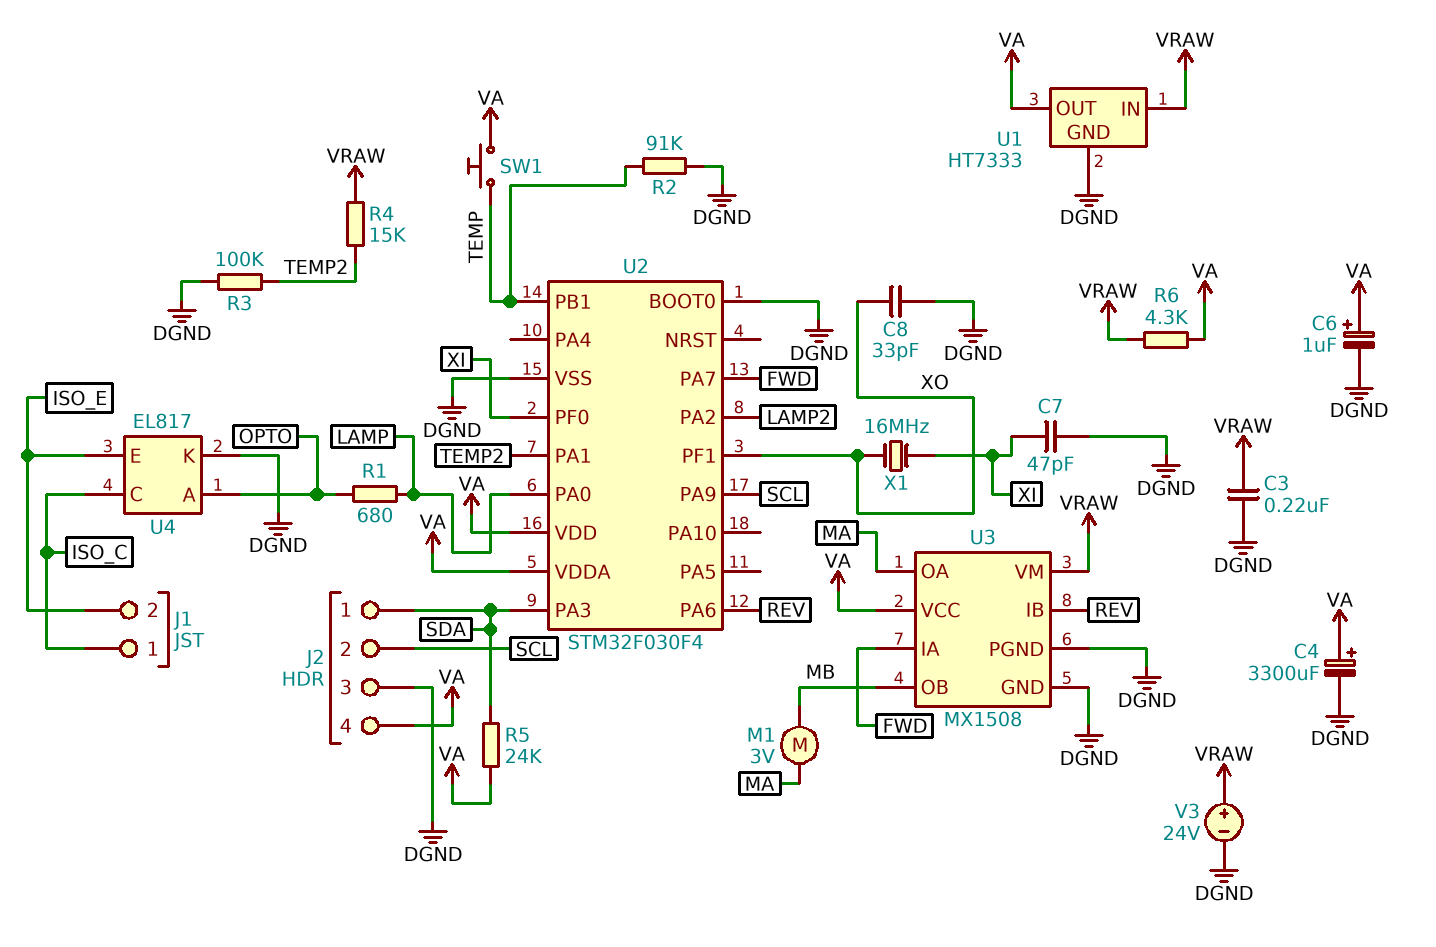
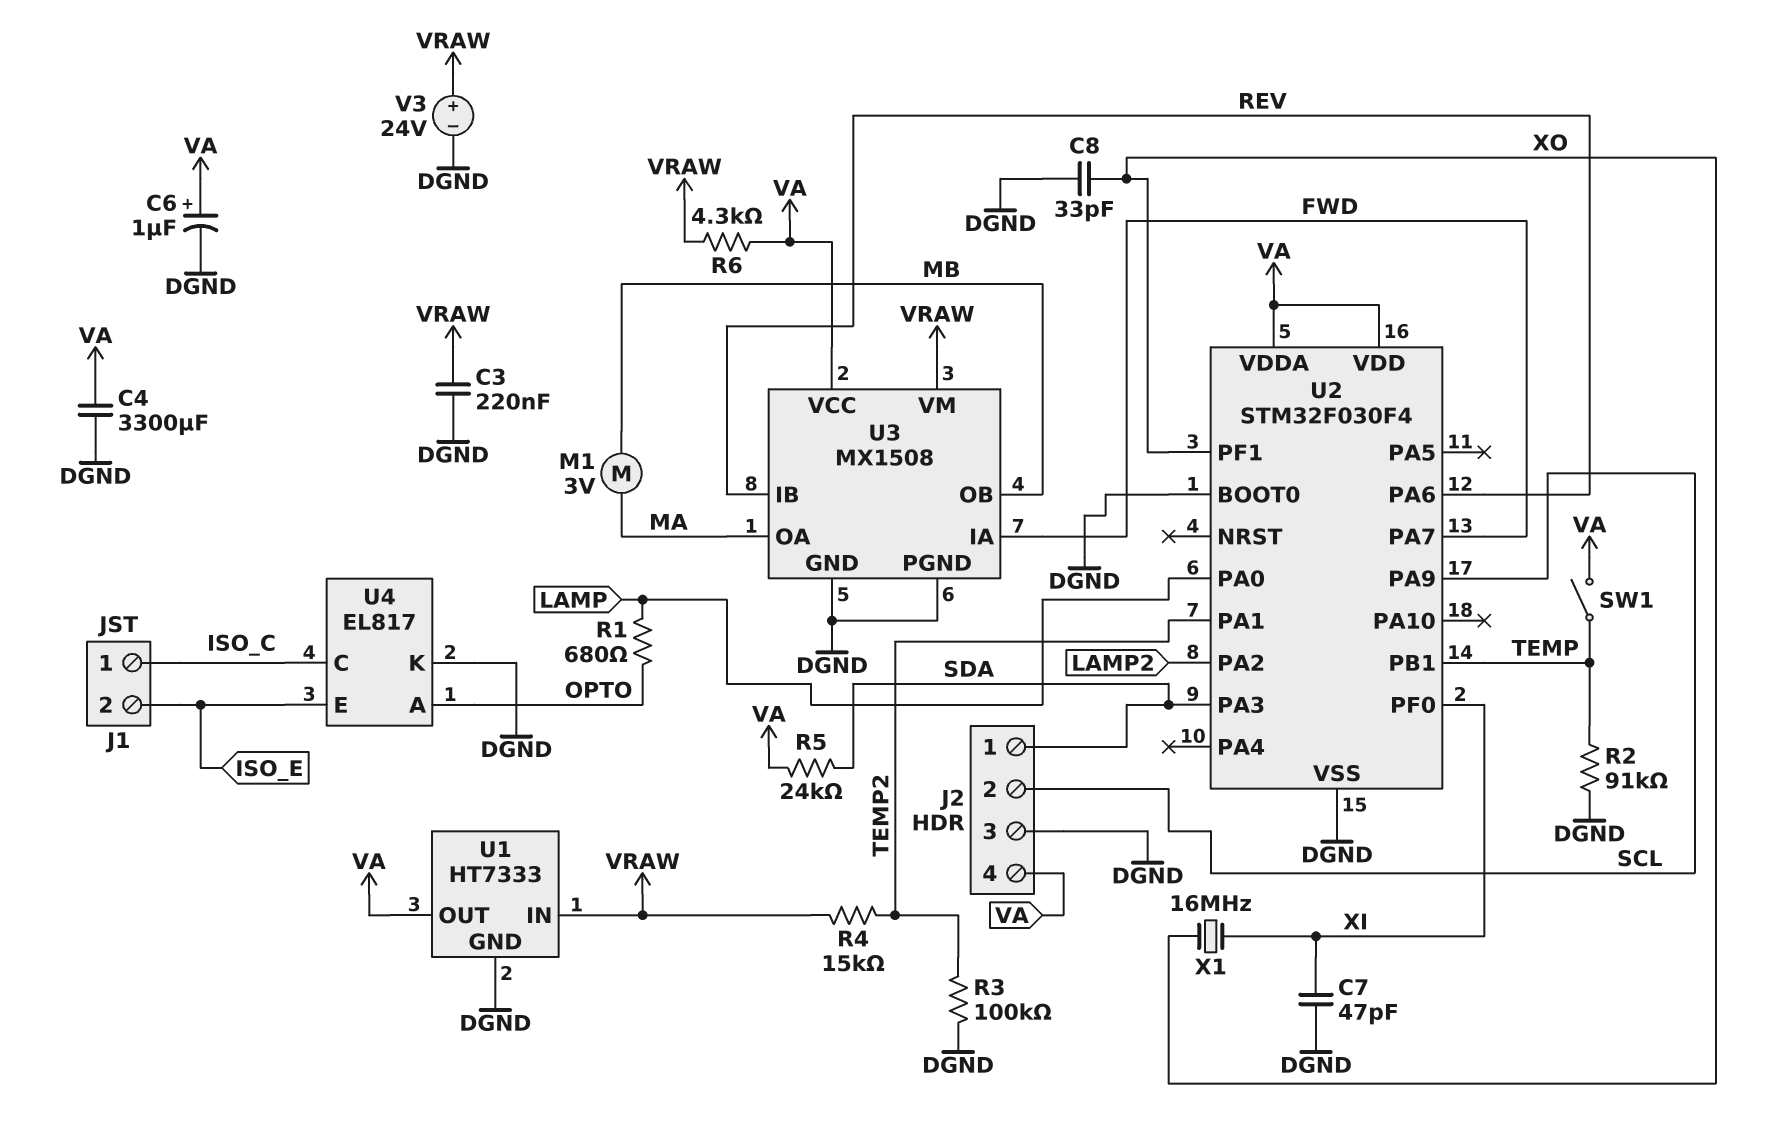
C4: 3300uF (plus VA, minus DGND) -> 3300uF (DGND, VA)
SW1: button (TEMP, VA) -> switch (TEMP, VA)

